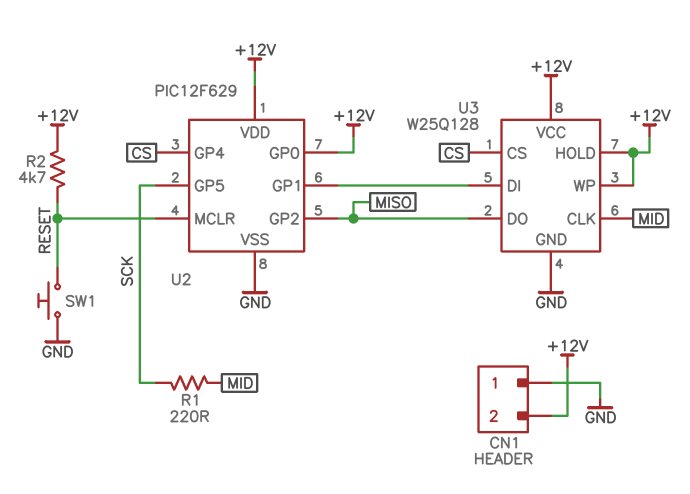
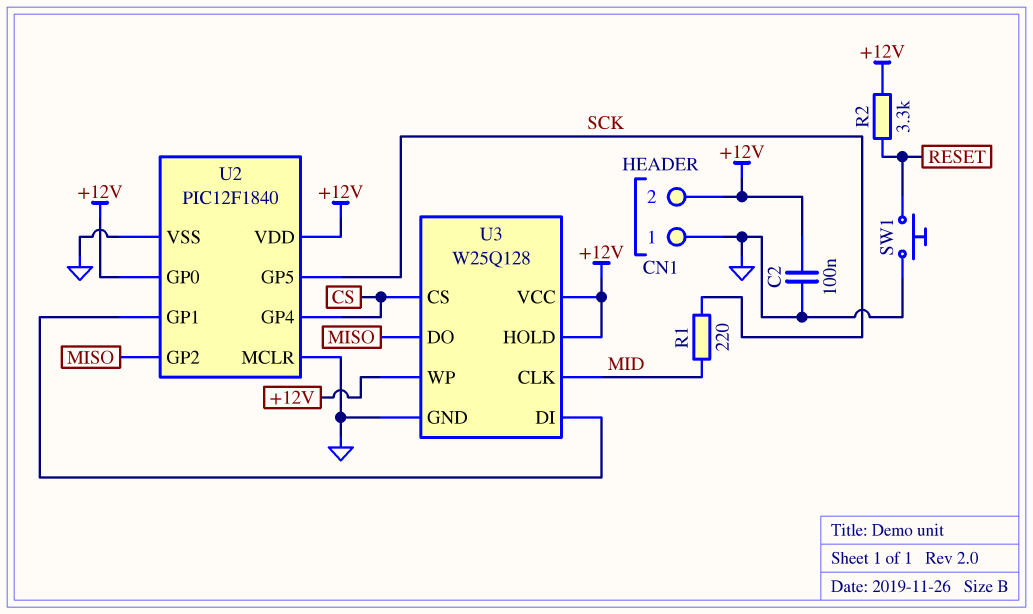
C2: none -> 100nF (+12V, GND)
R2: 4.7k (+12V, RESET) -> 3.3k (+12V, RESET)
U2: PIC12F629 -> PIC12F1840
U2 pin MCLR: RESET -> GND

